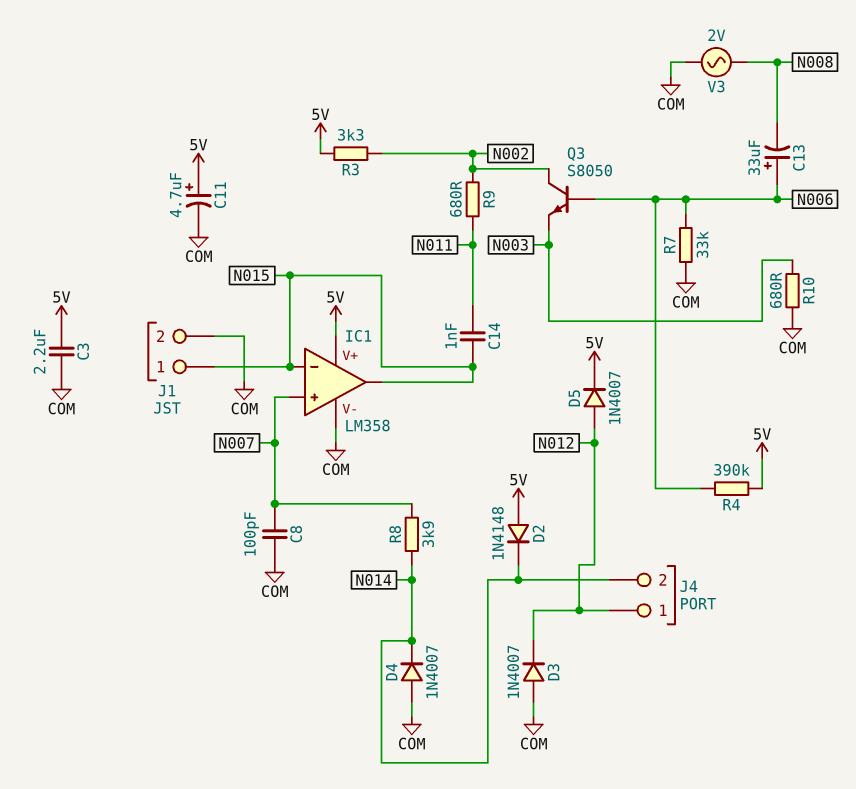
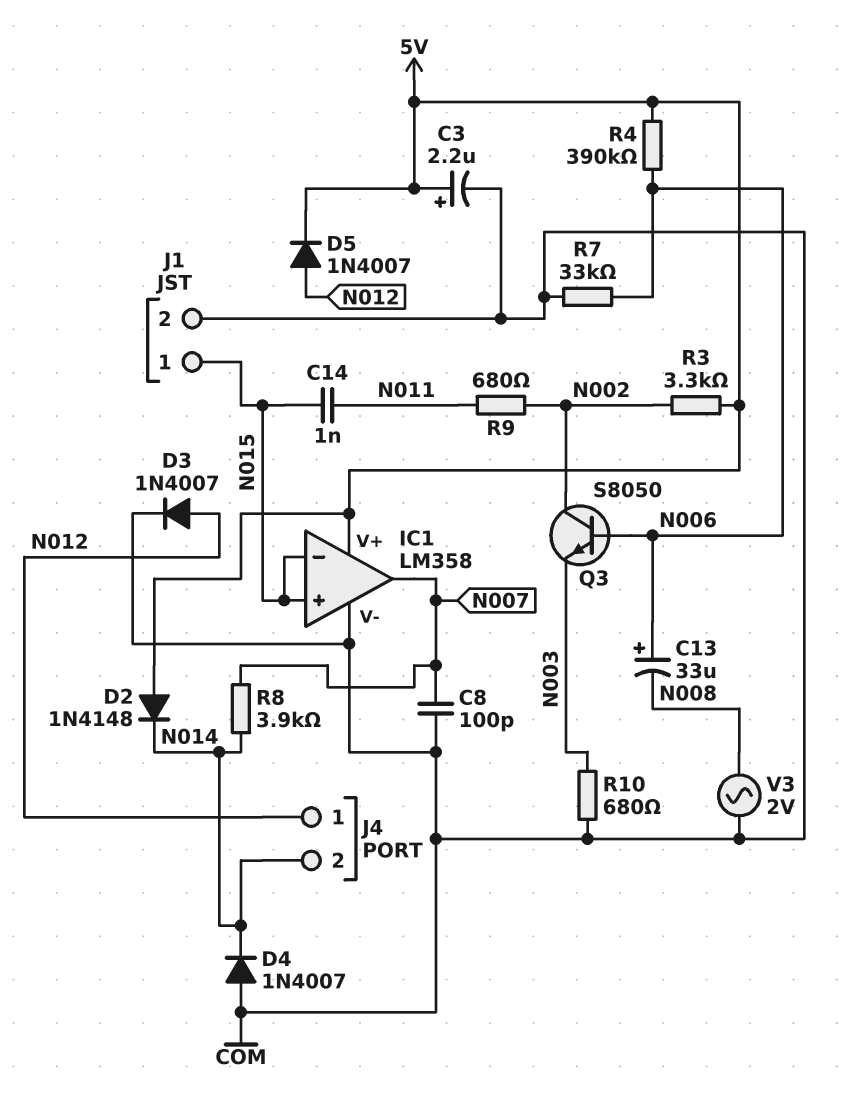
C3: 2.2uF (5V, COM) -> 2.2uF (plus 5V, minus COM)
C11: 4.7uF (plus 5V, minus COM) -> none
D3: diode 1N4007 (A COM, K N012) -> diode 1N4007 (A N012, K COM)
IC1 pin in+: N007 -> N015
IC1 pin out: N015 -> N007

